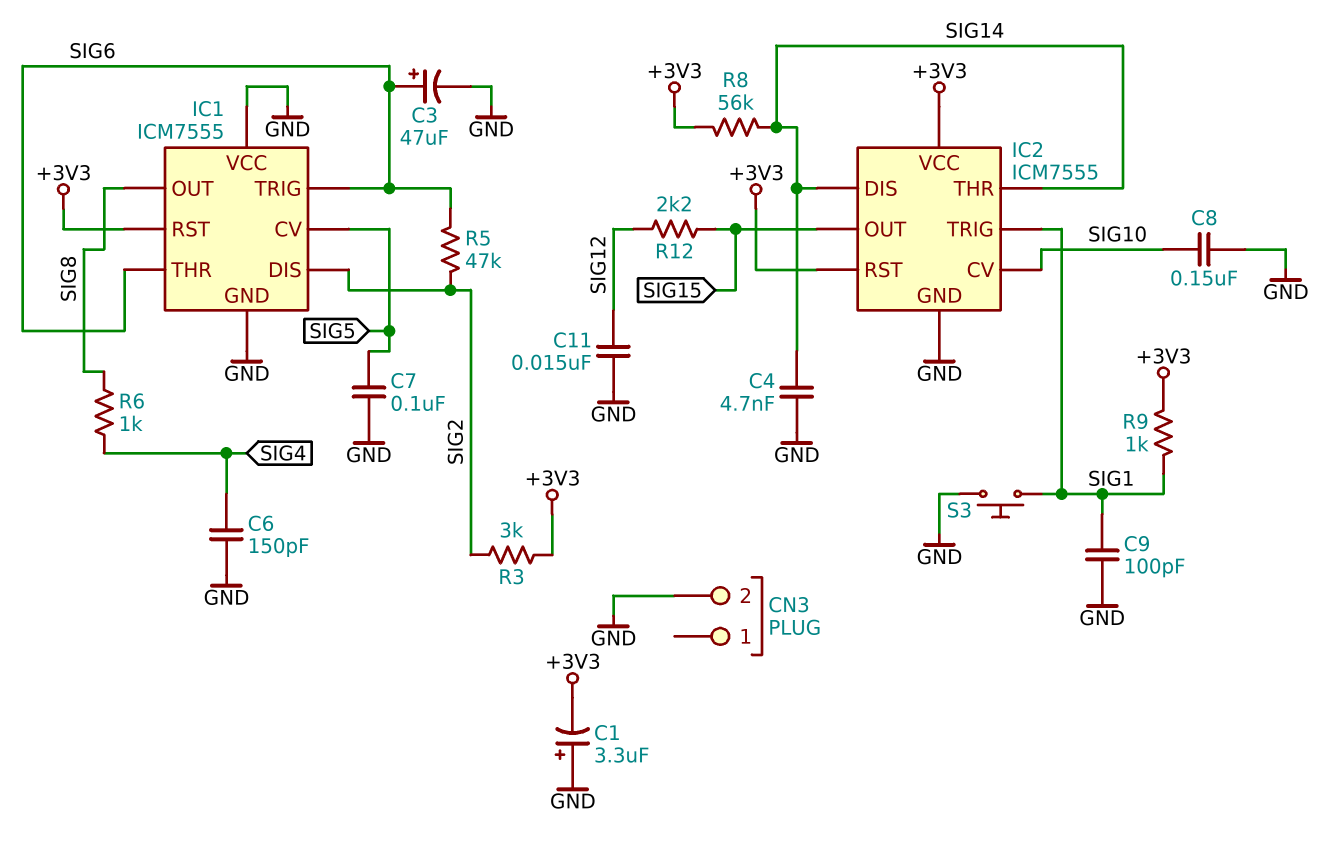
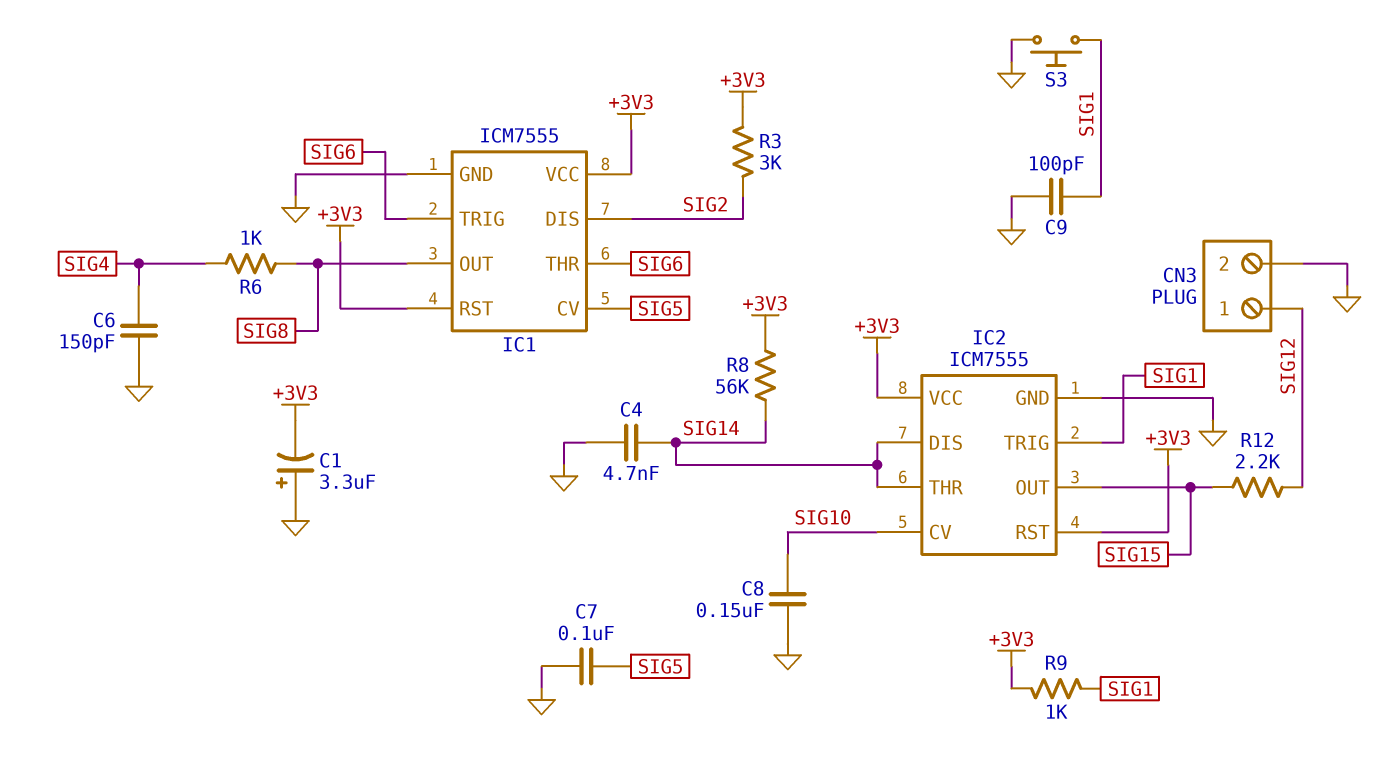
C3: 47uF (plus SIG6, minus GND) -> none
C11: 15nF (GND, SIG12) -> none
CN3 pin 1: none -> SIG12
IC1 pin VCC: GND -> +3V3
R5: 47k (SIG2, SIG6) -> none

